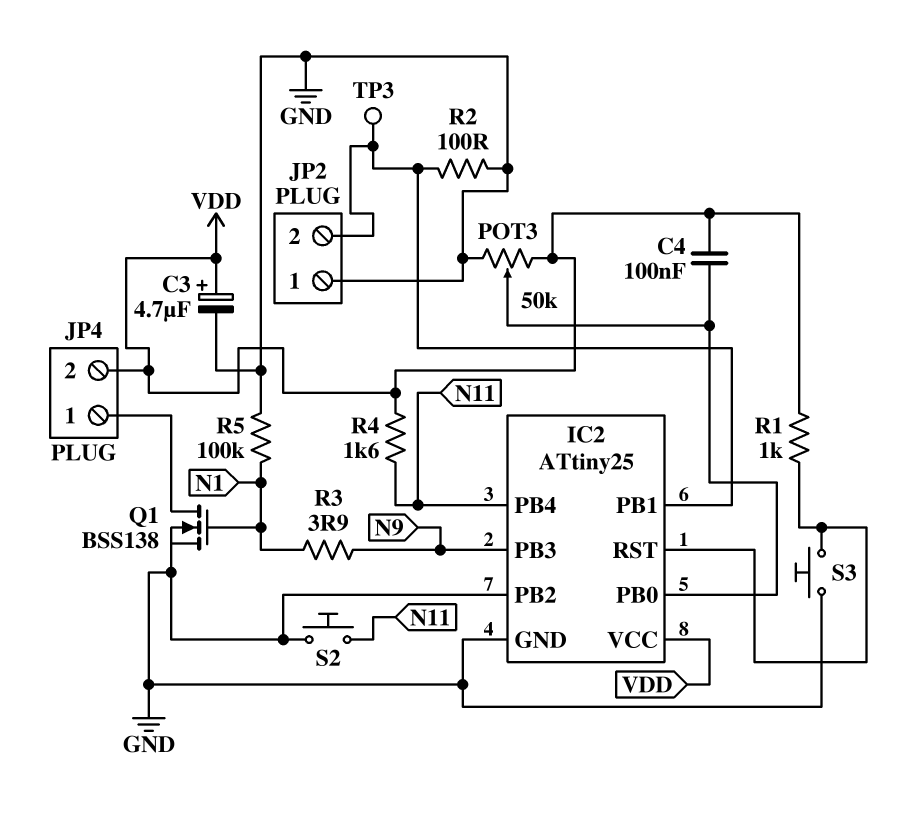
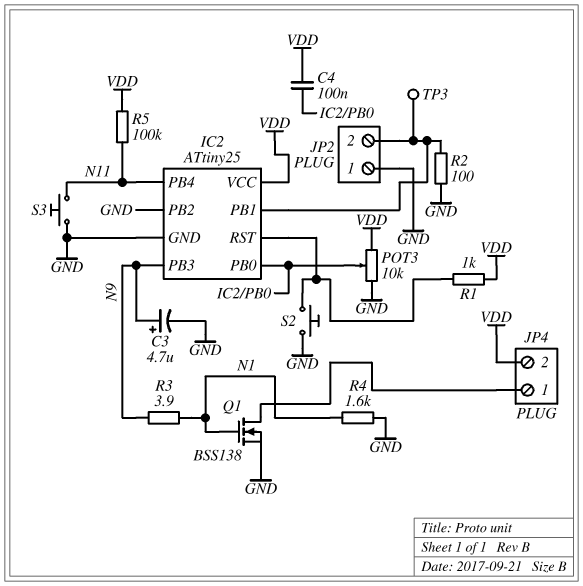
C3: 4.7uF (plus VDD, minus GND) -> 4.7uF (plus N9, minus GND)
POT3: 50k (GND, VDD, wiper IC2/PB0) -> 10k (GND, VDD, wiper IC2/PB0)
R4: 1.6k (N11, VDD) -> 1.6k (GND, N1)
R5: 100k (GND, N1) -> 100k (N11, VDD)
S2: button (GND, N11) -> button (GND, IC2/RST)
S3: button (GND, IC2/RST) -> button (GND, N11)

